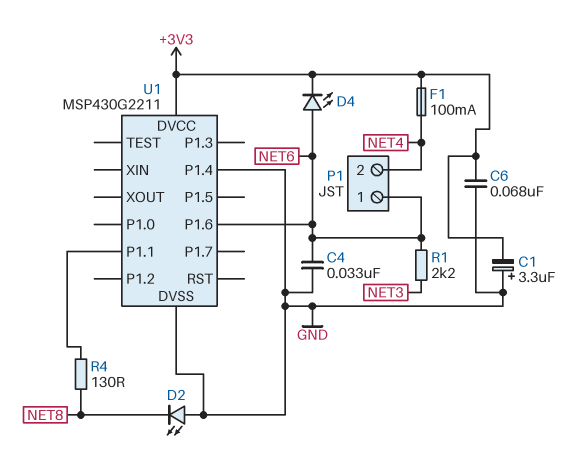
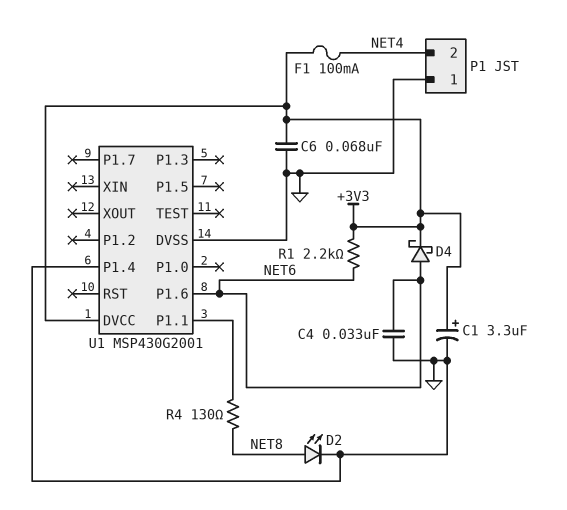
C1: 3.3uF (plus GND, minus +3V3) -> 3.3uF (plus +3V3, minus GND)
D2: LED (A GND, K NET8) -> LED (A NET8, K GND)
D4: LED (A NET6, K +3V3) -> schottky (A NET6, K +3V3)
P1 pin 1: NET6 -> GND
R1: 2.2k (NET3, NET6) -> 2.2k (+3V3, NET6)
U1: MSP430G2211 -> MSP430G2001

